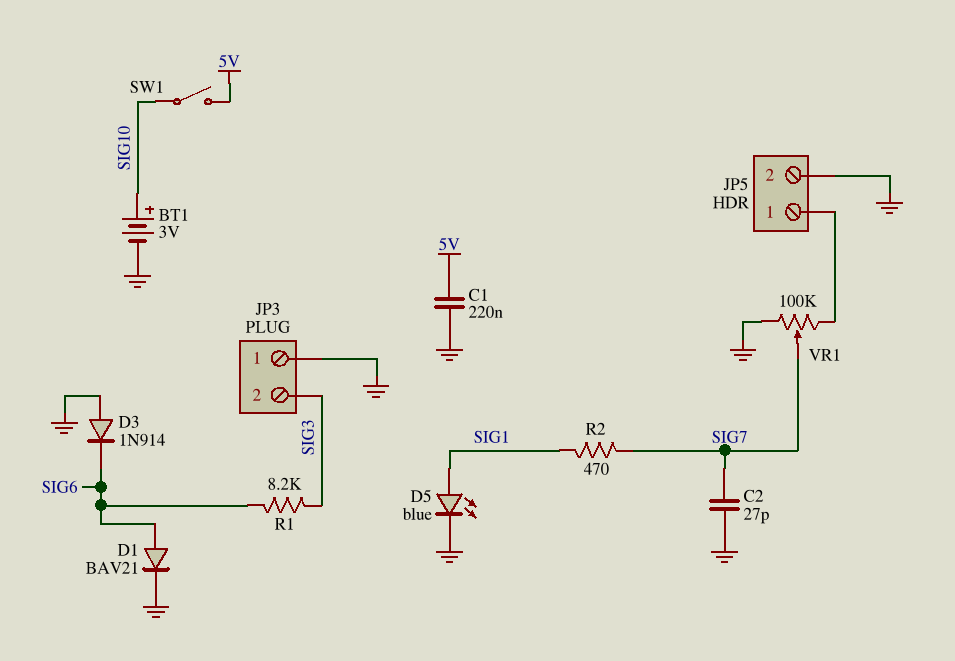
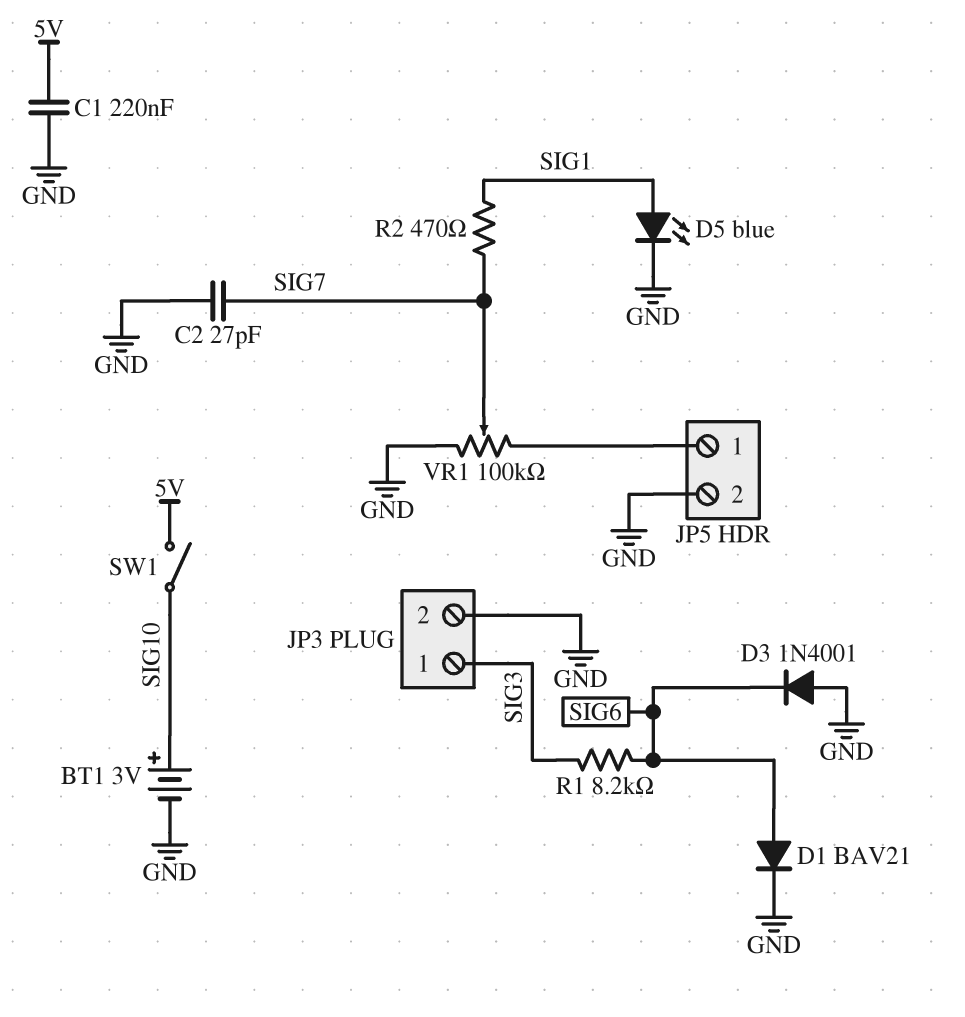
D3: diode 1N914 (A GND, K SIG6) -> diode 1N4001 (A GND, K SIG6)
JP3 pin 1: GND -> SIG3
JP3 pin 2: SIG3 -> GND

